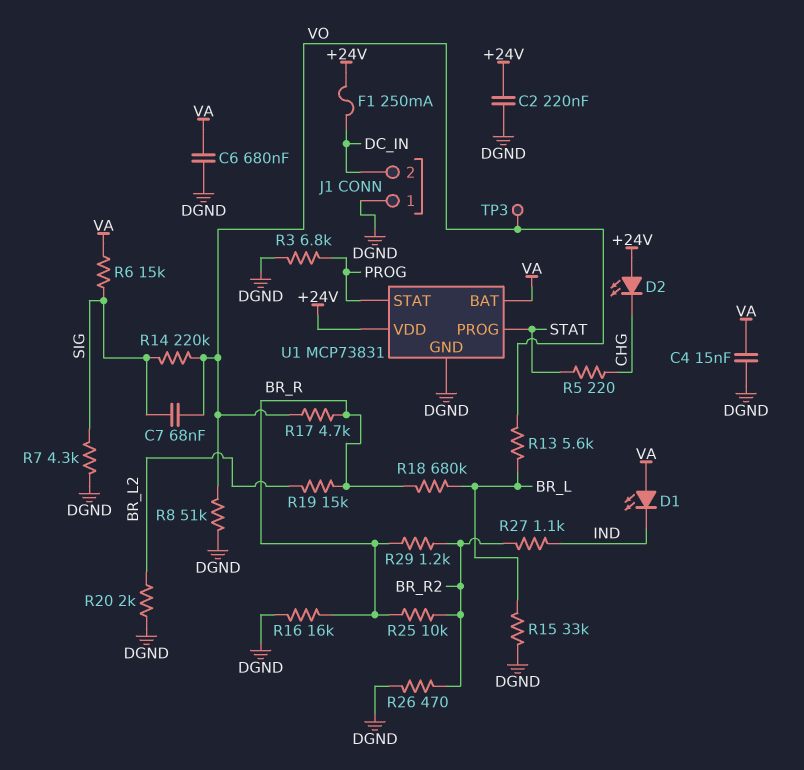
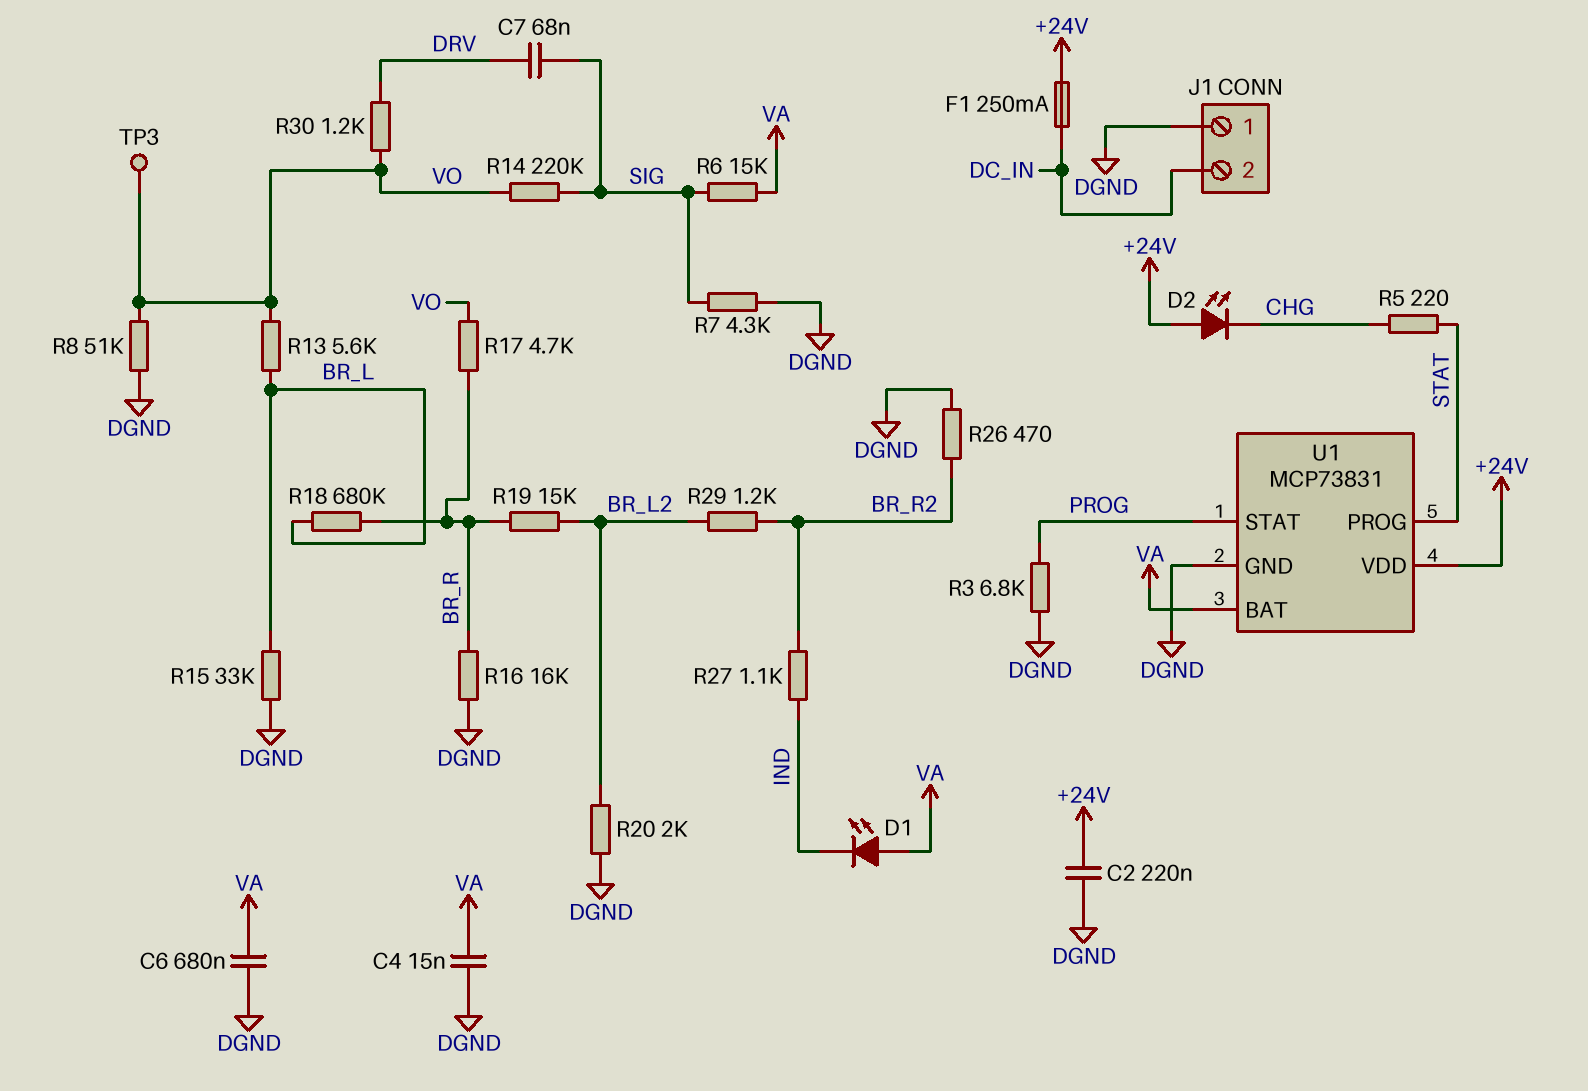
C7: 68nF (SIG, VO) -> 68nF (DRV, SIG)
R25: 10k (BR_R, BR_R2) -> none
R29: 1.2k (BR_R, BR_R2) -> 1.2k (BR_L2, BR_R2)
R30: none -> 1.2k (DRV, VO)

